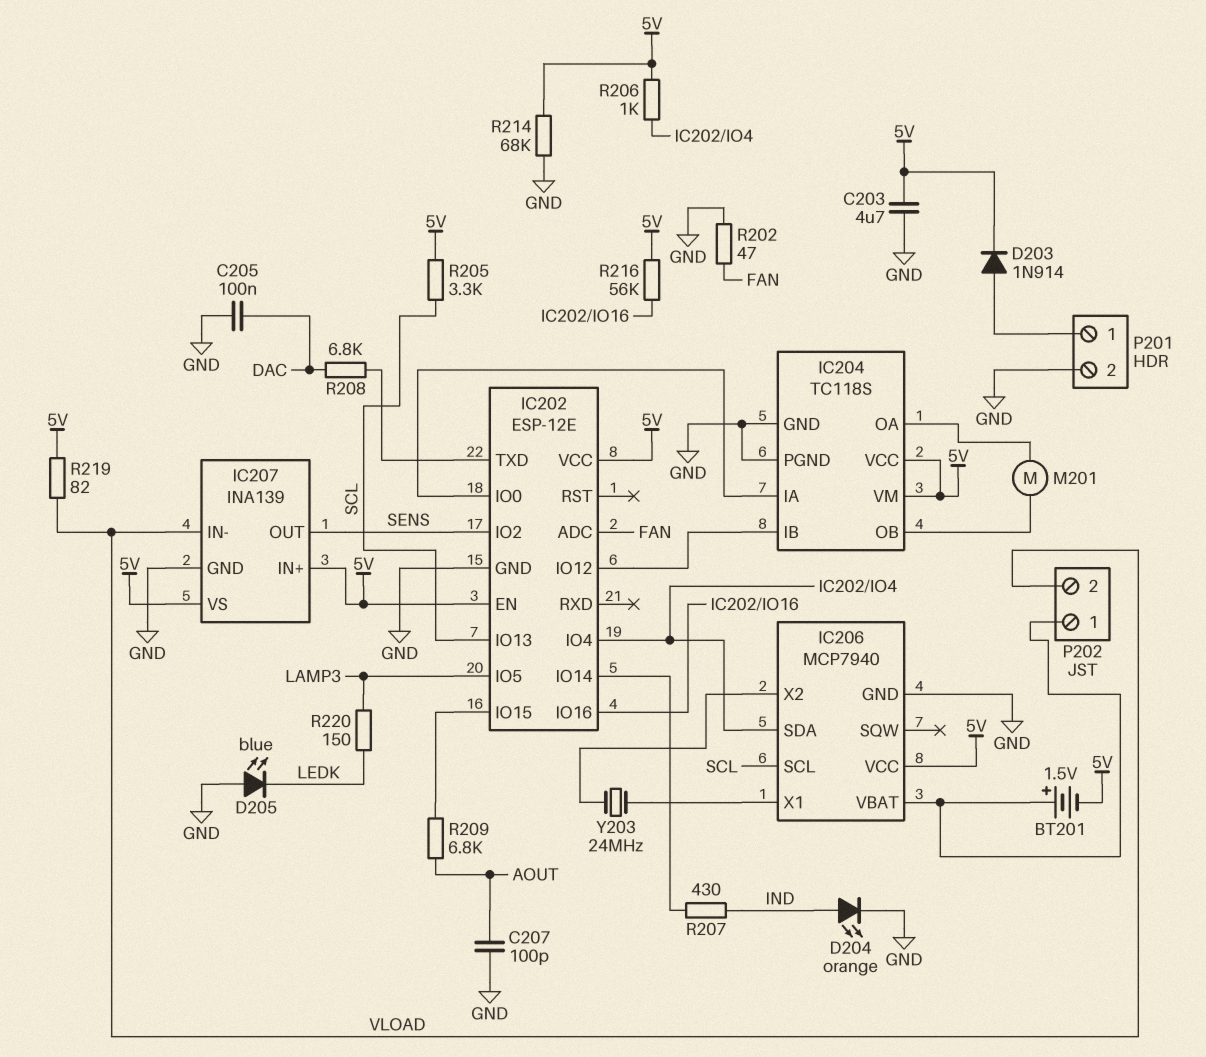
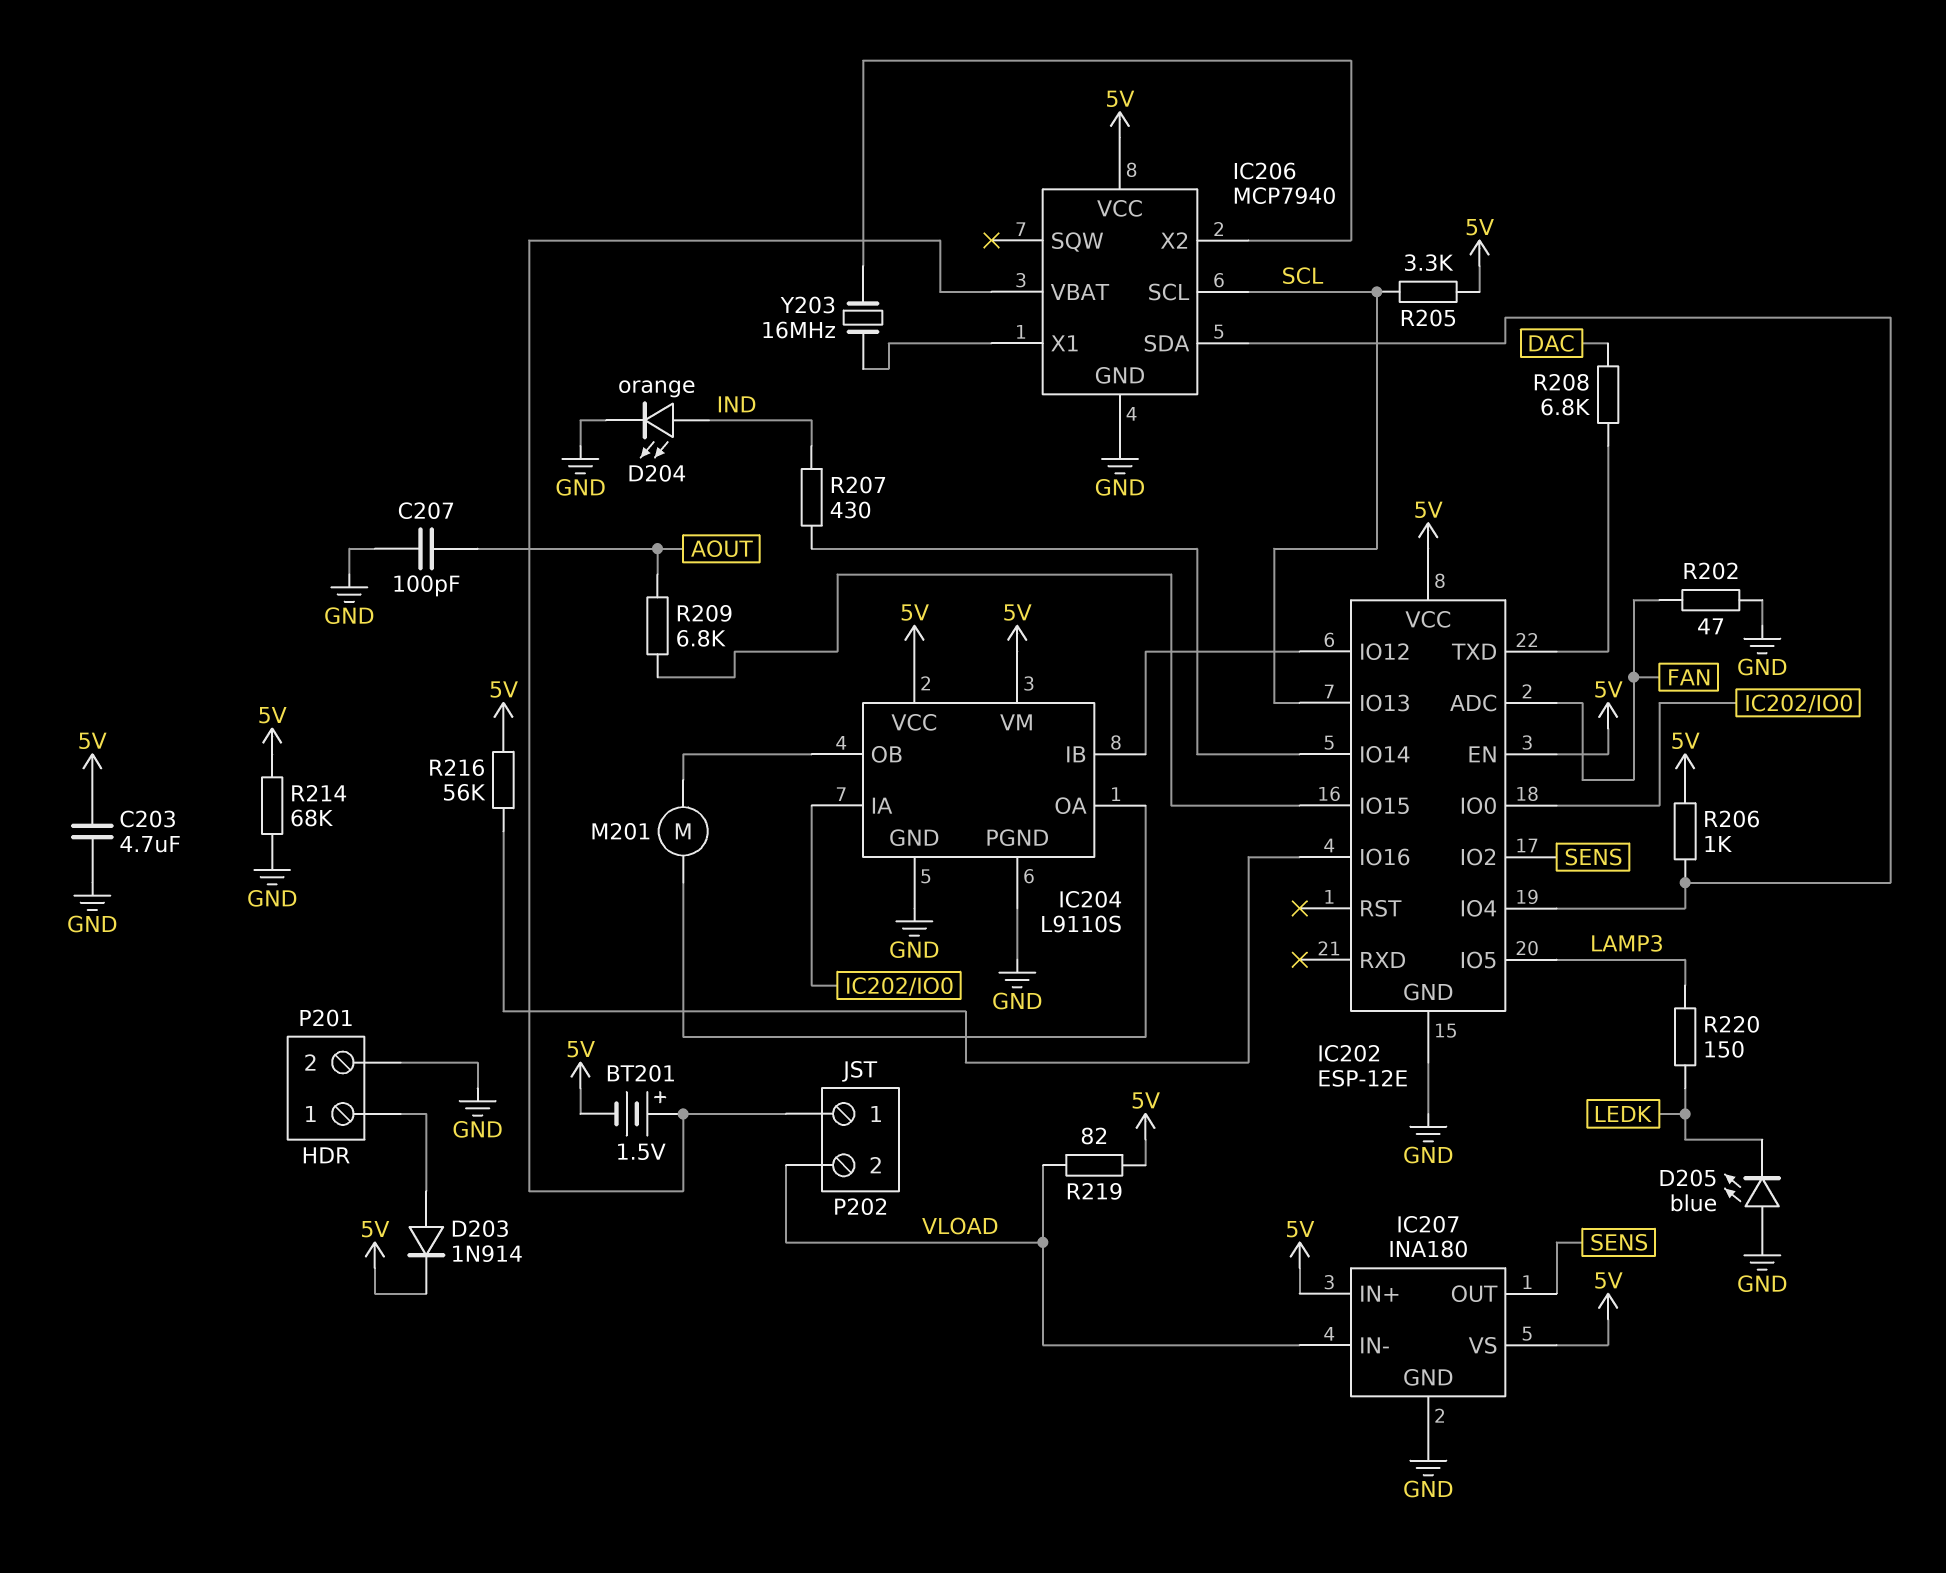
C205: 100nF (DAC, GND) -> none
IC204: TC118S -> L9110S
IC207: INA139 -> INA180
Y203: 24MHz (IC206/X1, IC206/X2) -> 16MHz (IC206/X1, IC206/X2)

